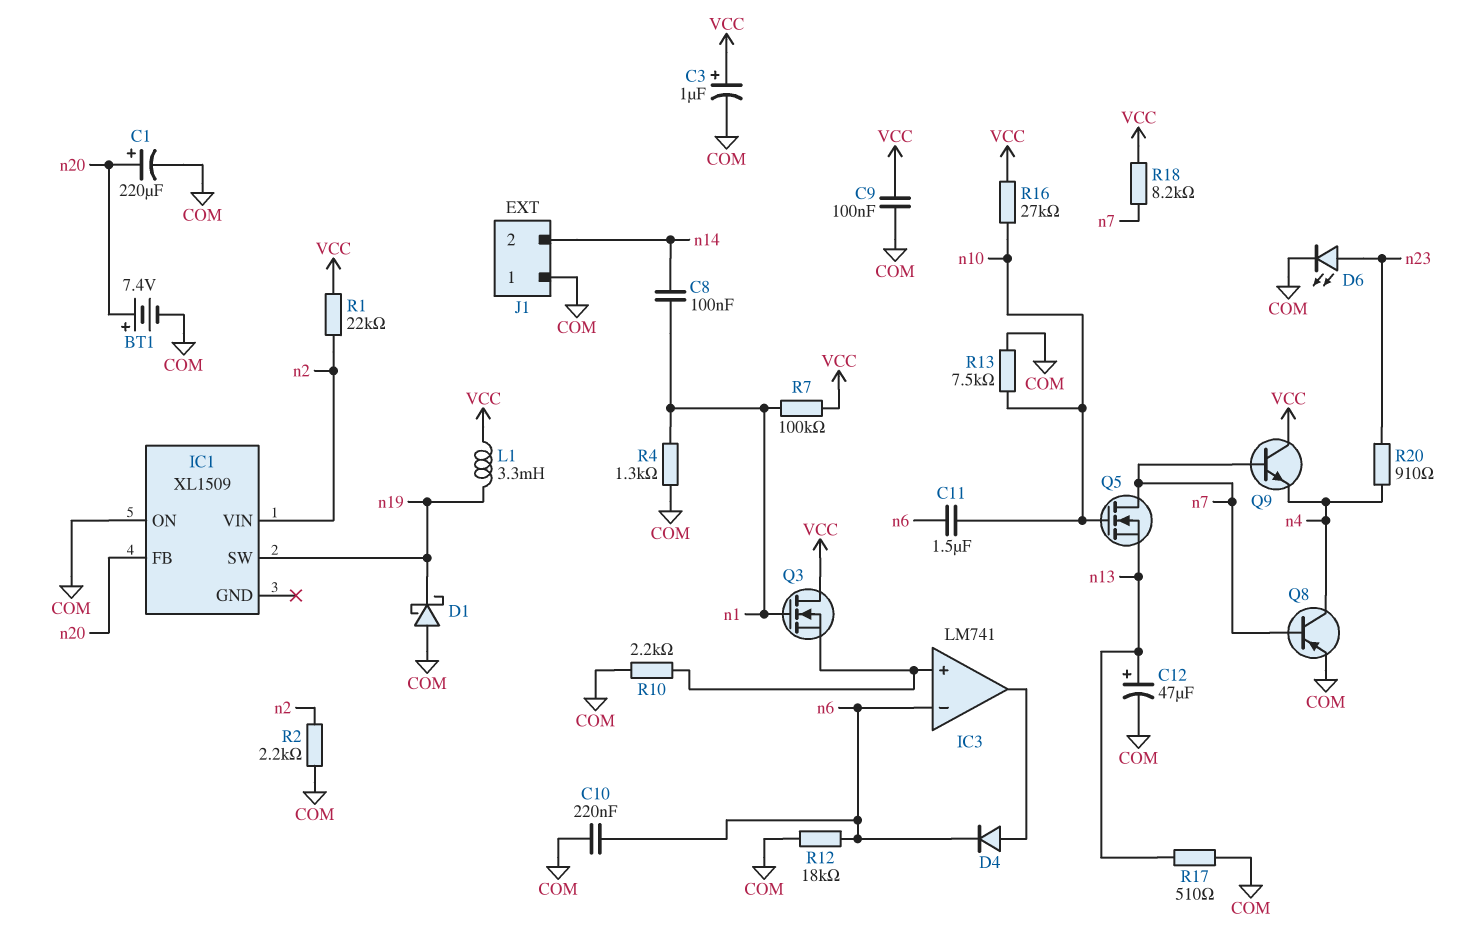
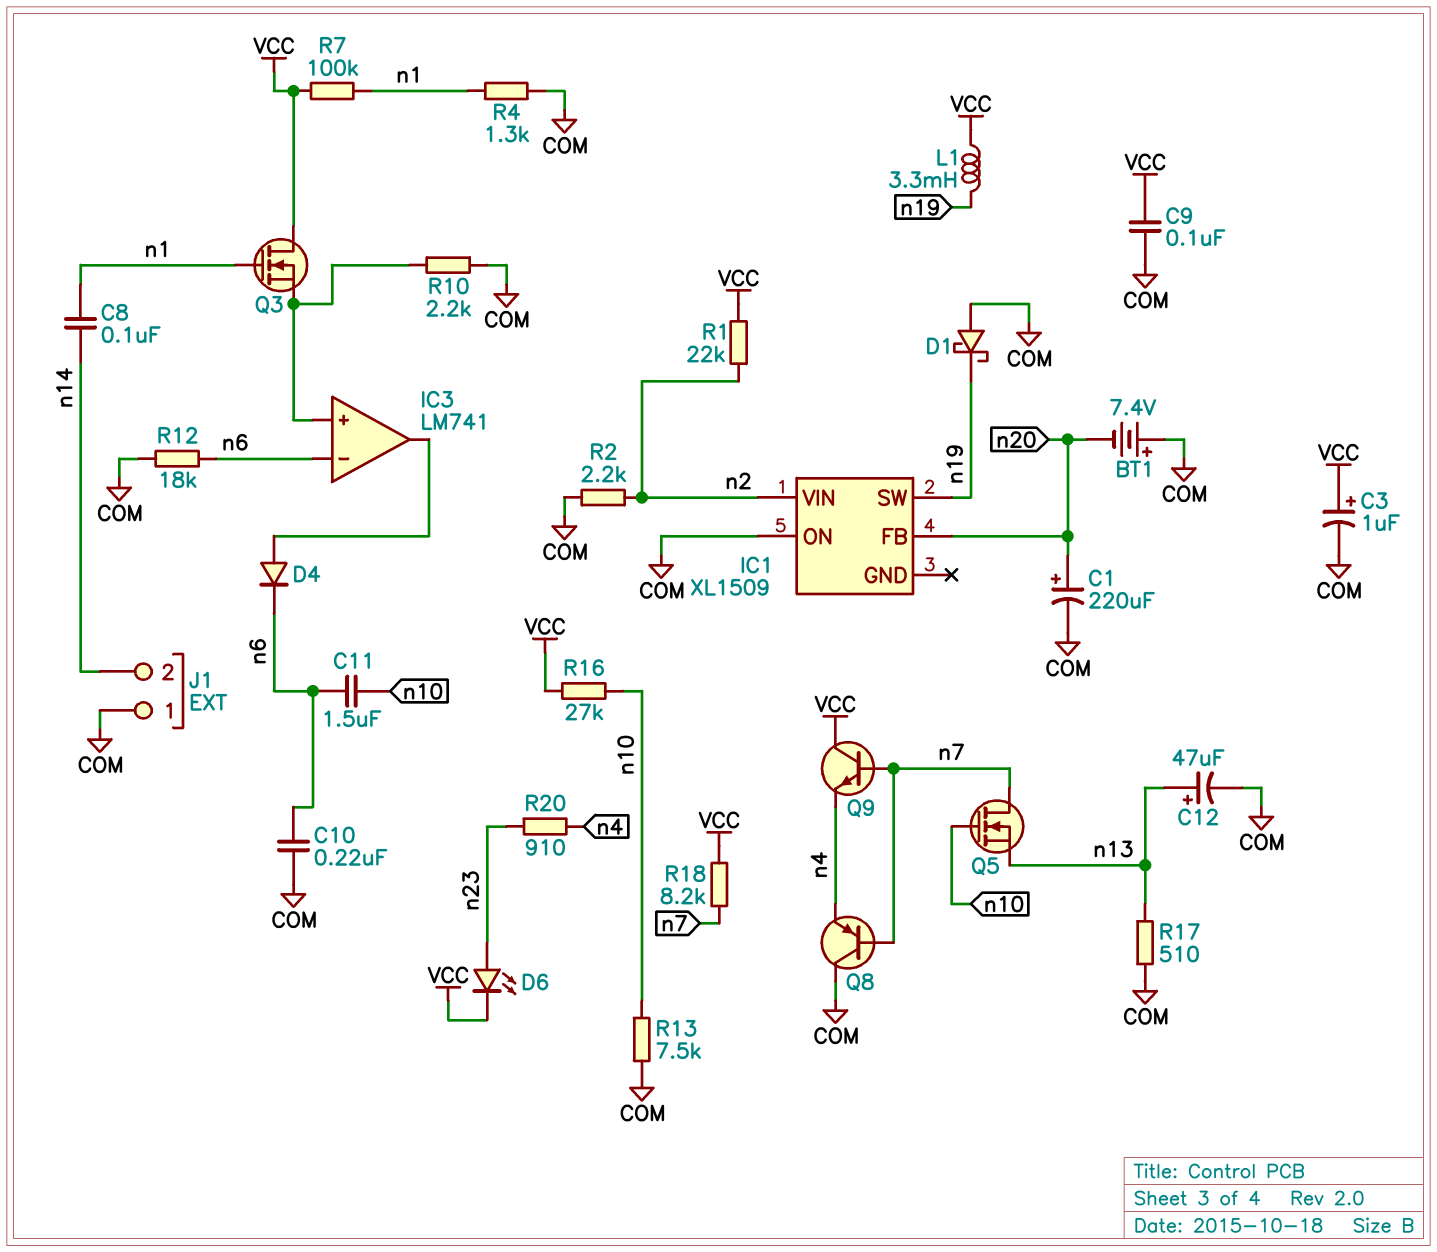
BT1: 7.4V (plus n20, minus COM) -> 7.4V (plus COM, minus n20)
D6: LED (A n23, K COM) -> LED (A n23, K VCC)
Q8: PNP (B n7, C n4, E COM) -> PNP (B n7, C COM, E n4)

